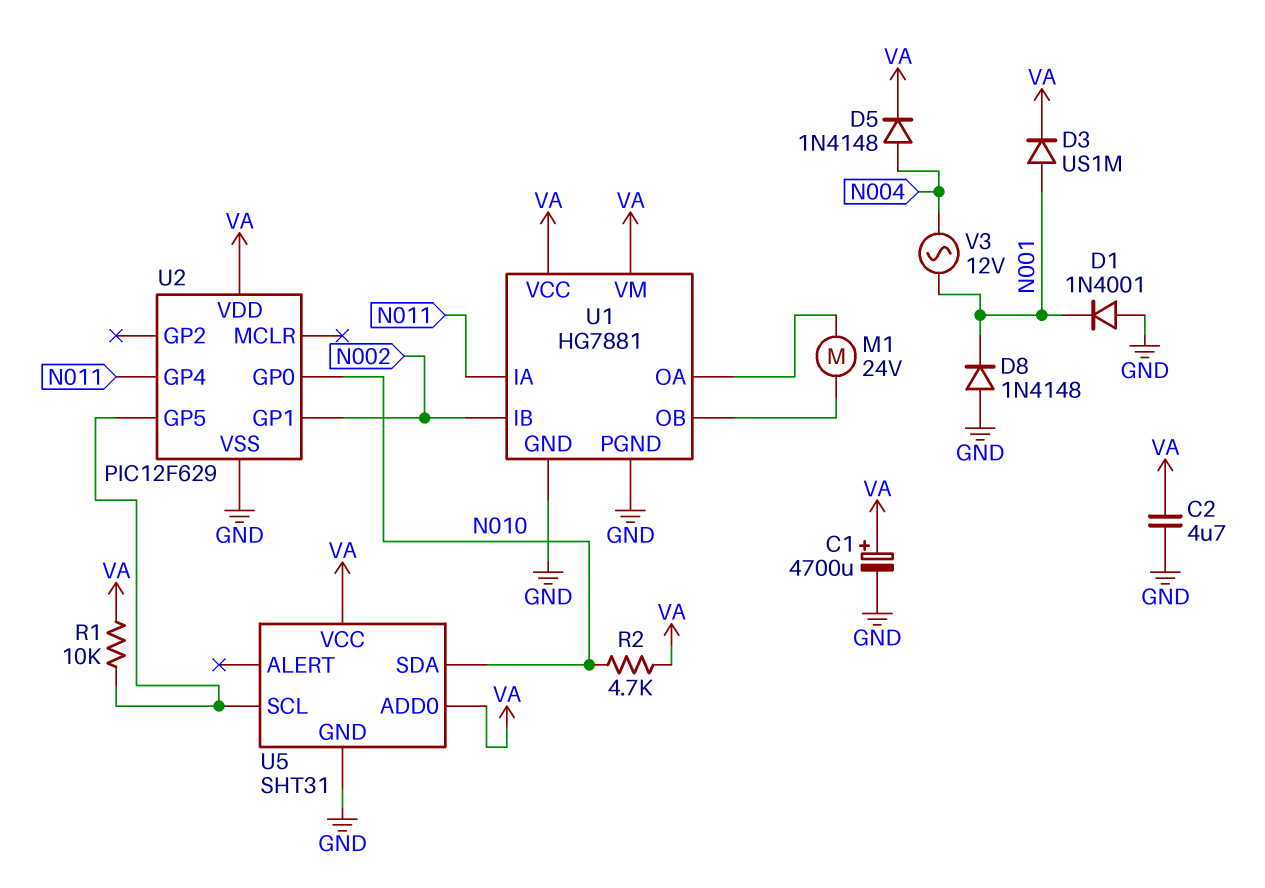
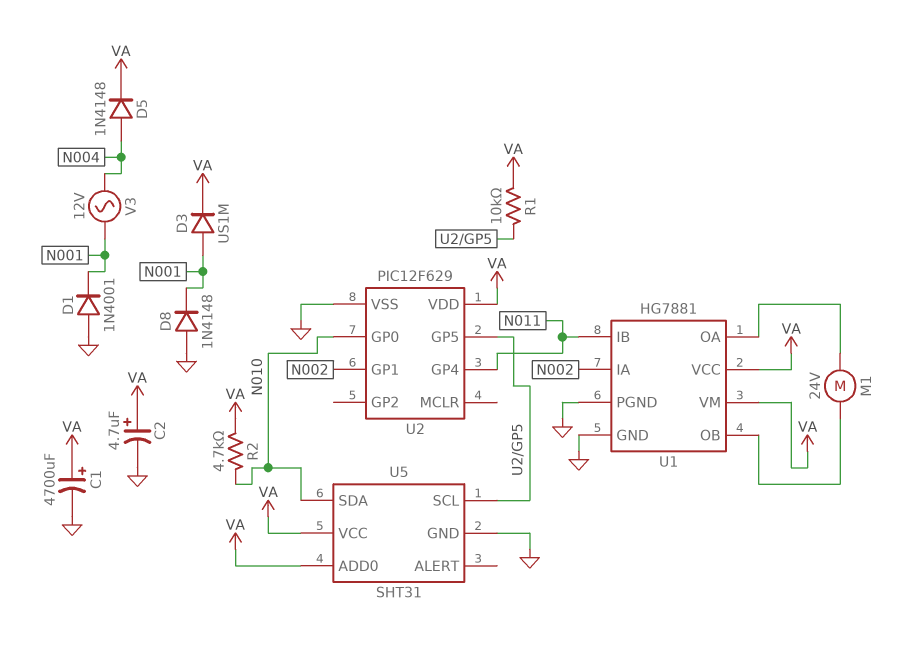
C2: 4.7uF (GND, VA) -> 4.7uF (plus VA, minus GND)
U1 pin IA: N011 -> N002
U1 pin IB: N002 -> N011

